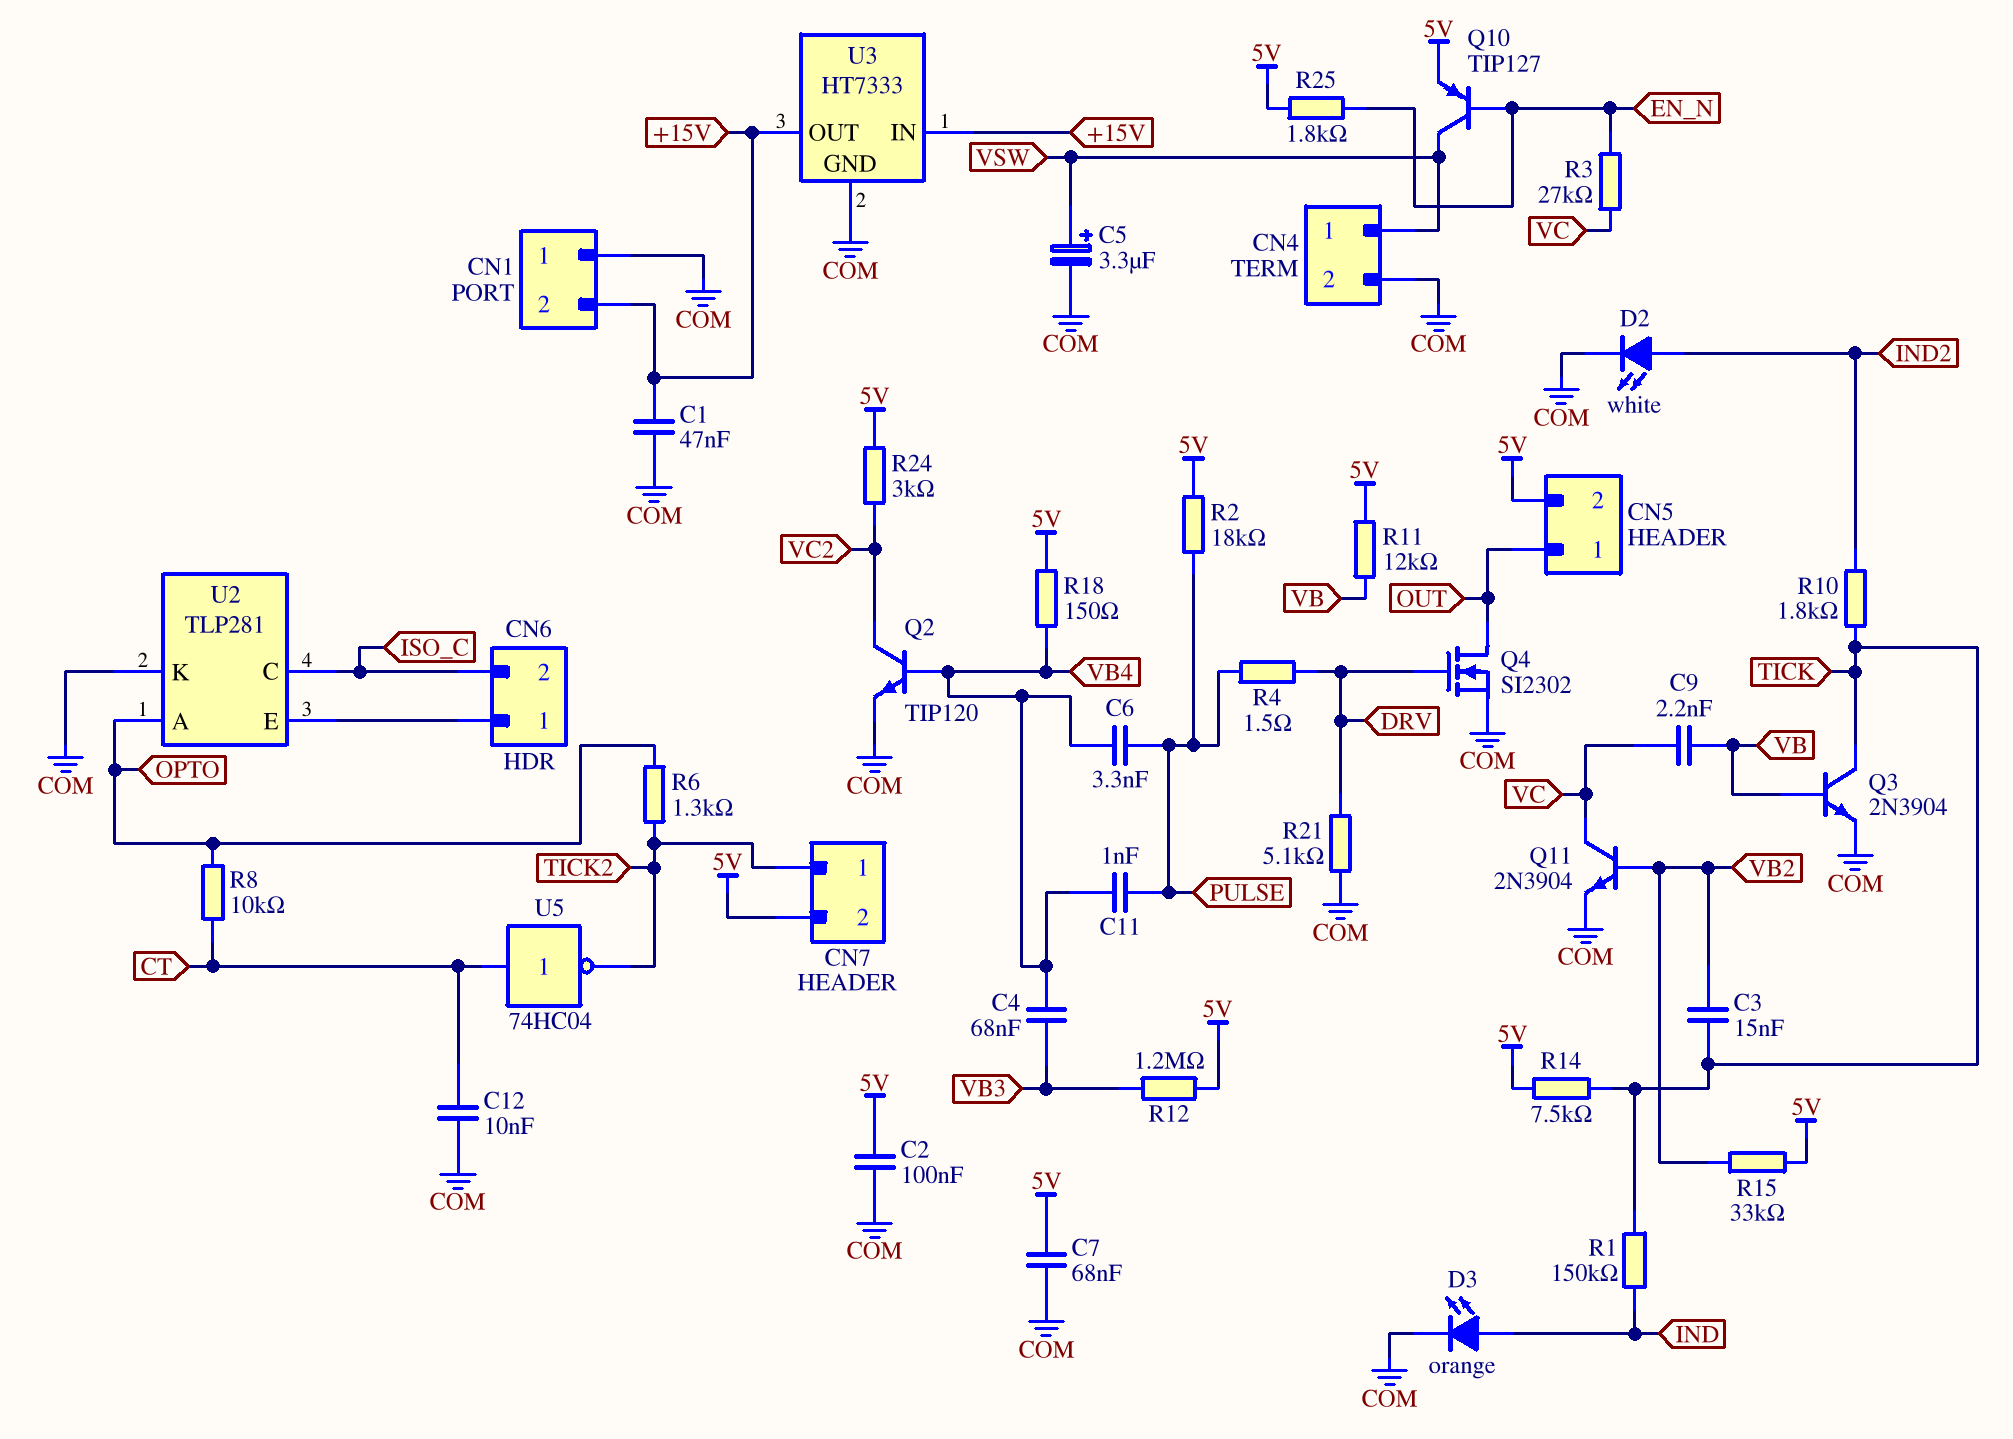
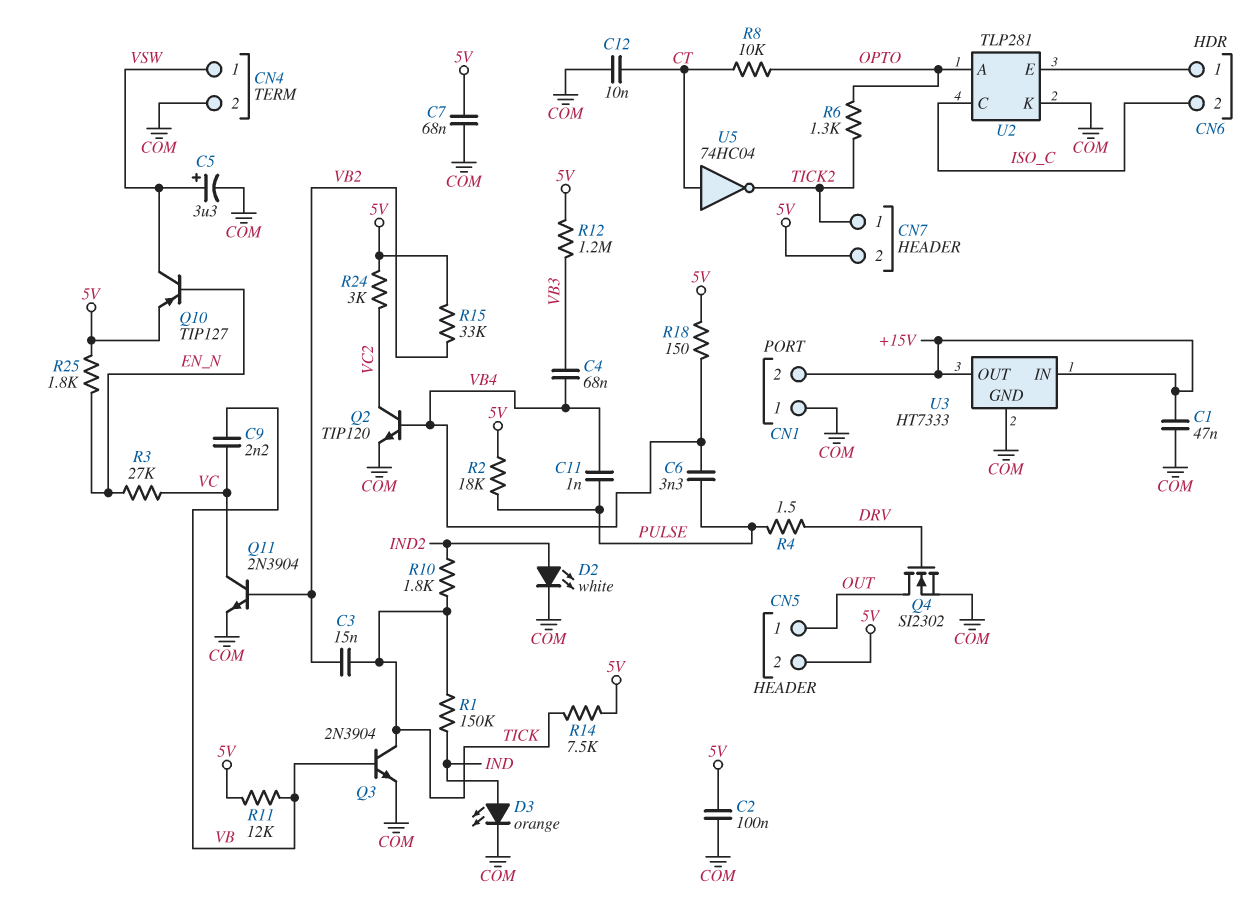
R21: 5.1k (COM, DRV) -> none

